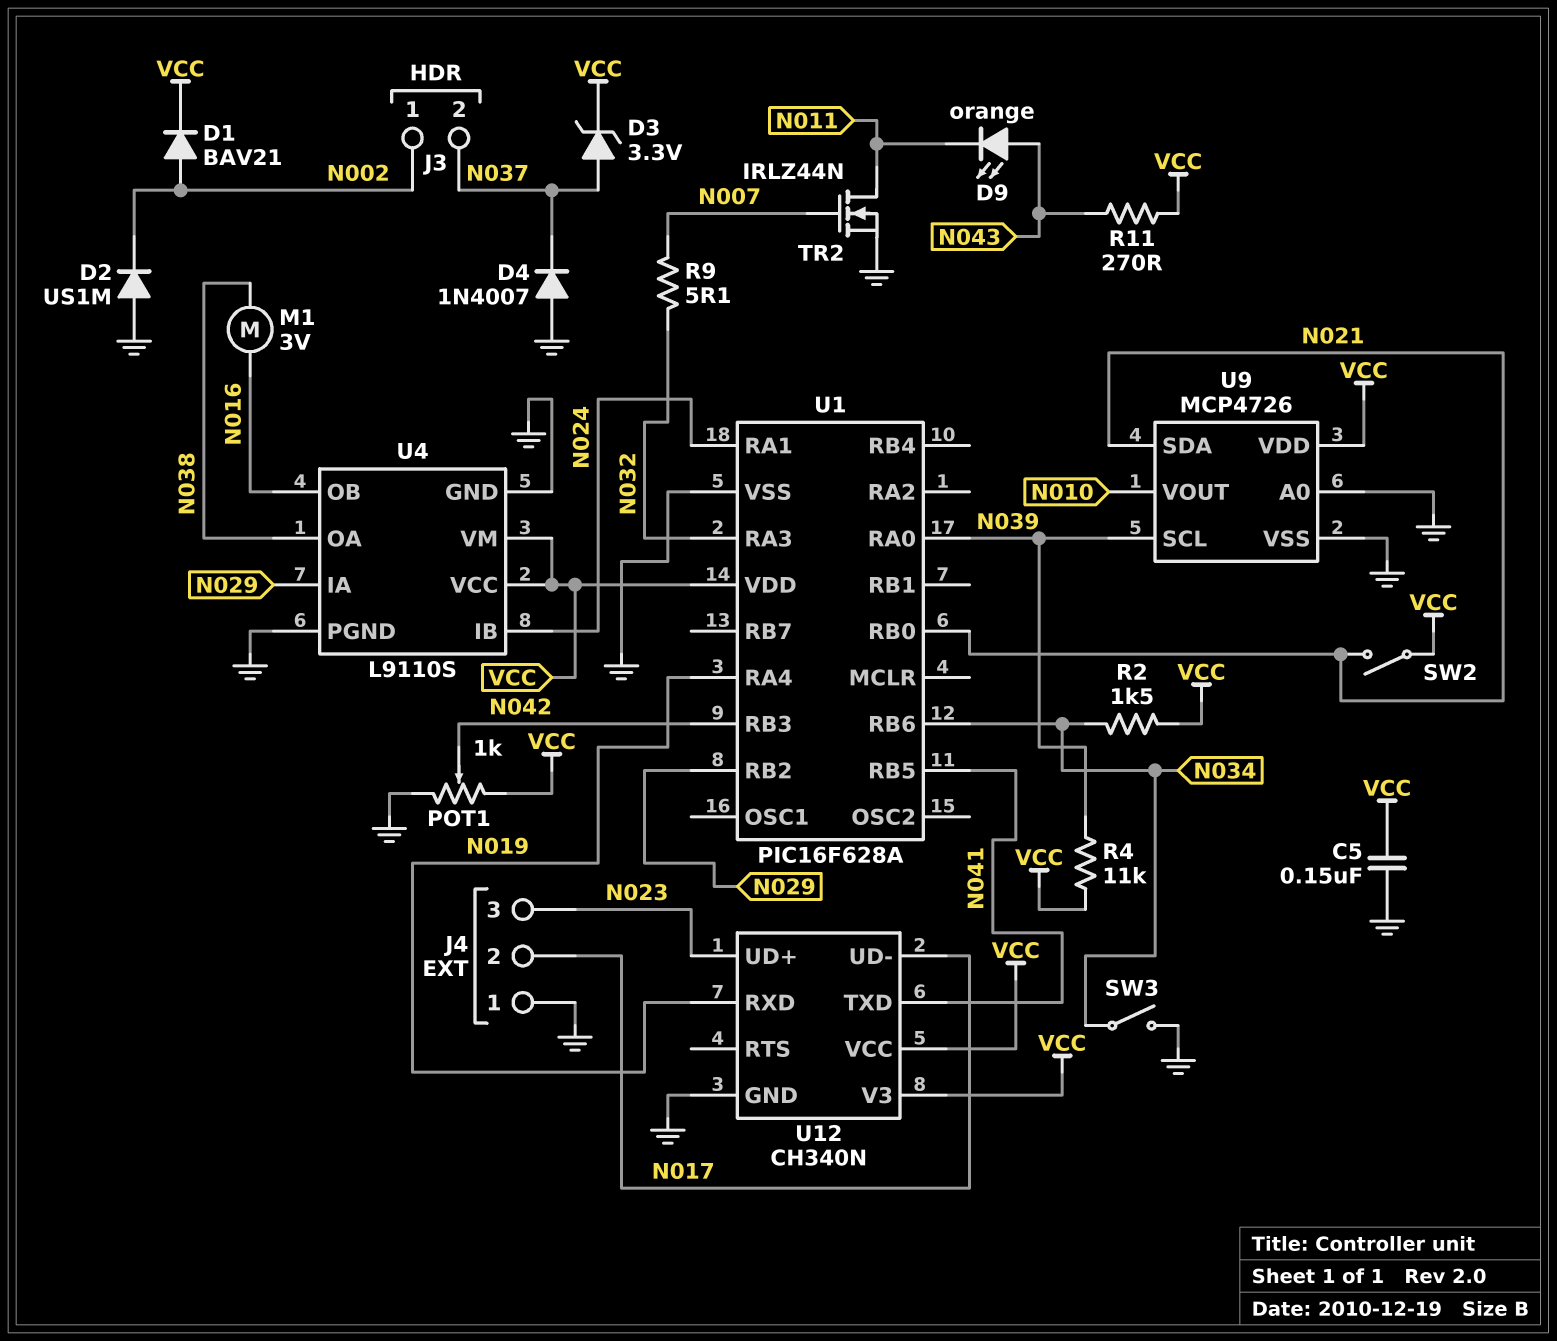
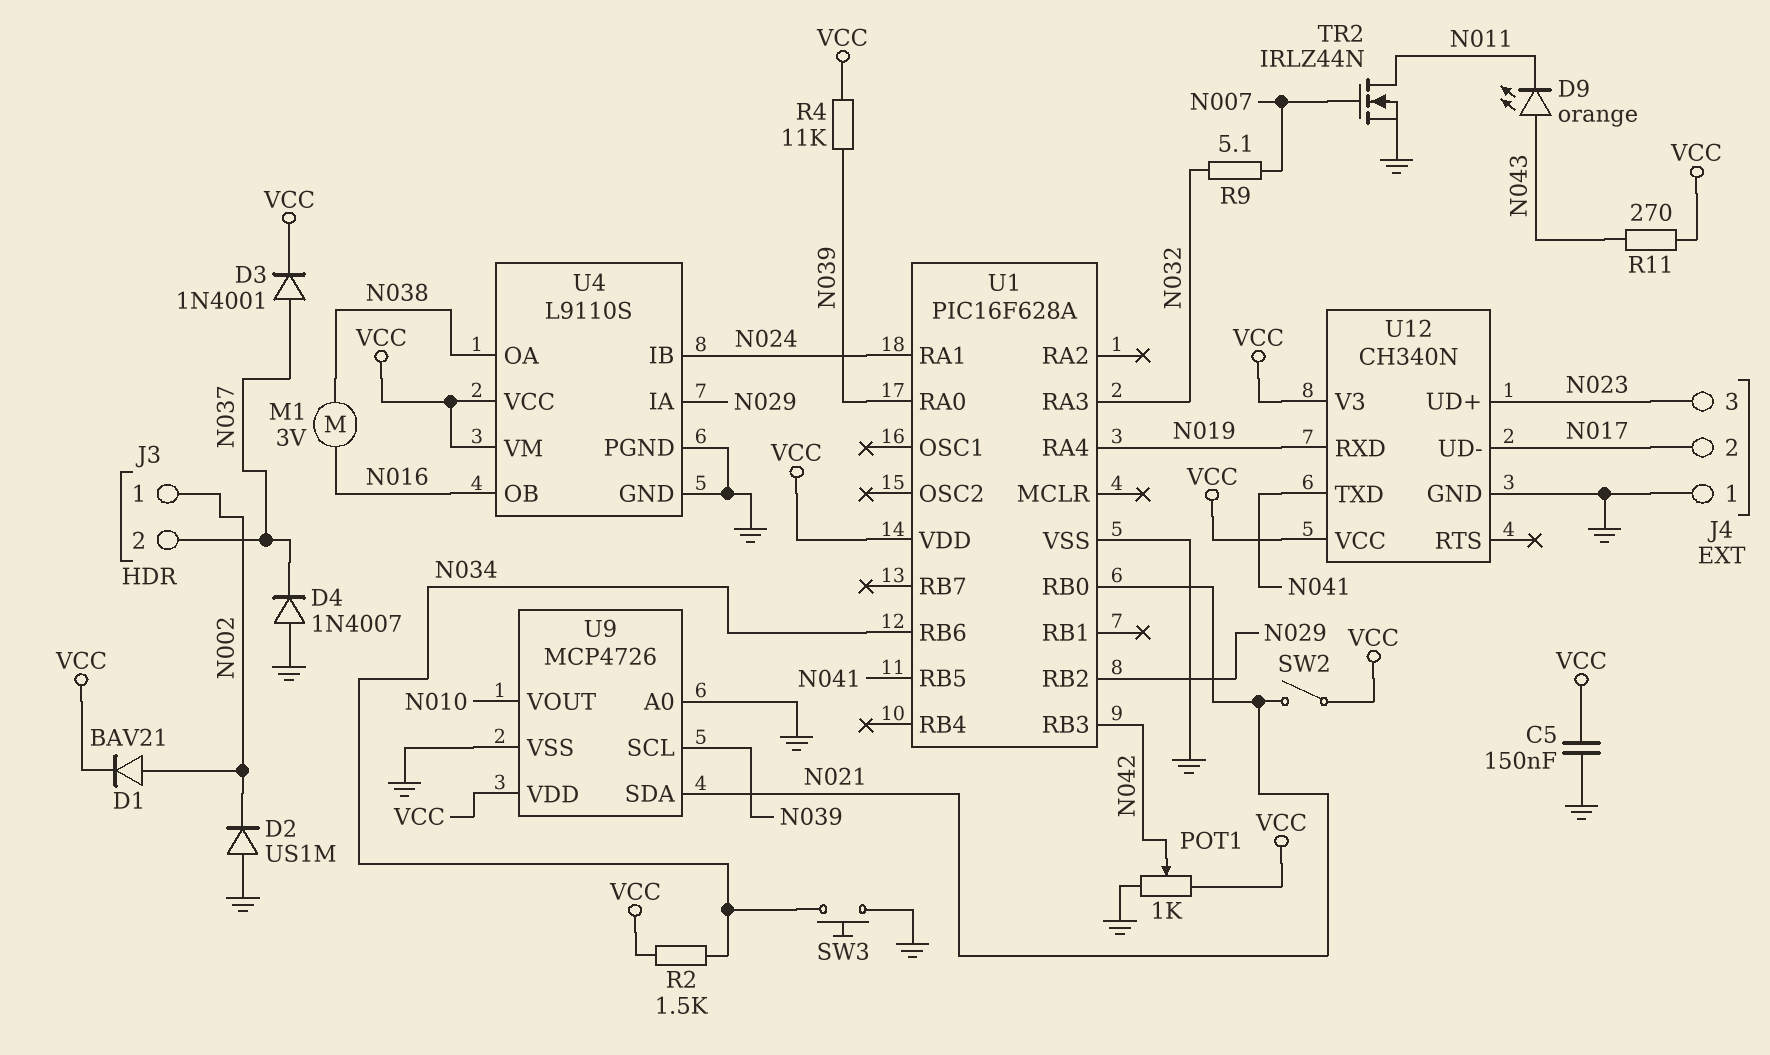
D3: zener 3.3V (A N037, K VCC) -> diode 1N4001 (A N037, K VCC)
SW3: switch (GND, N034) -> button (GND, N034)

